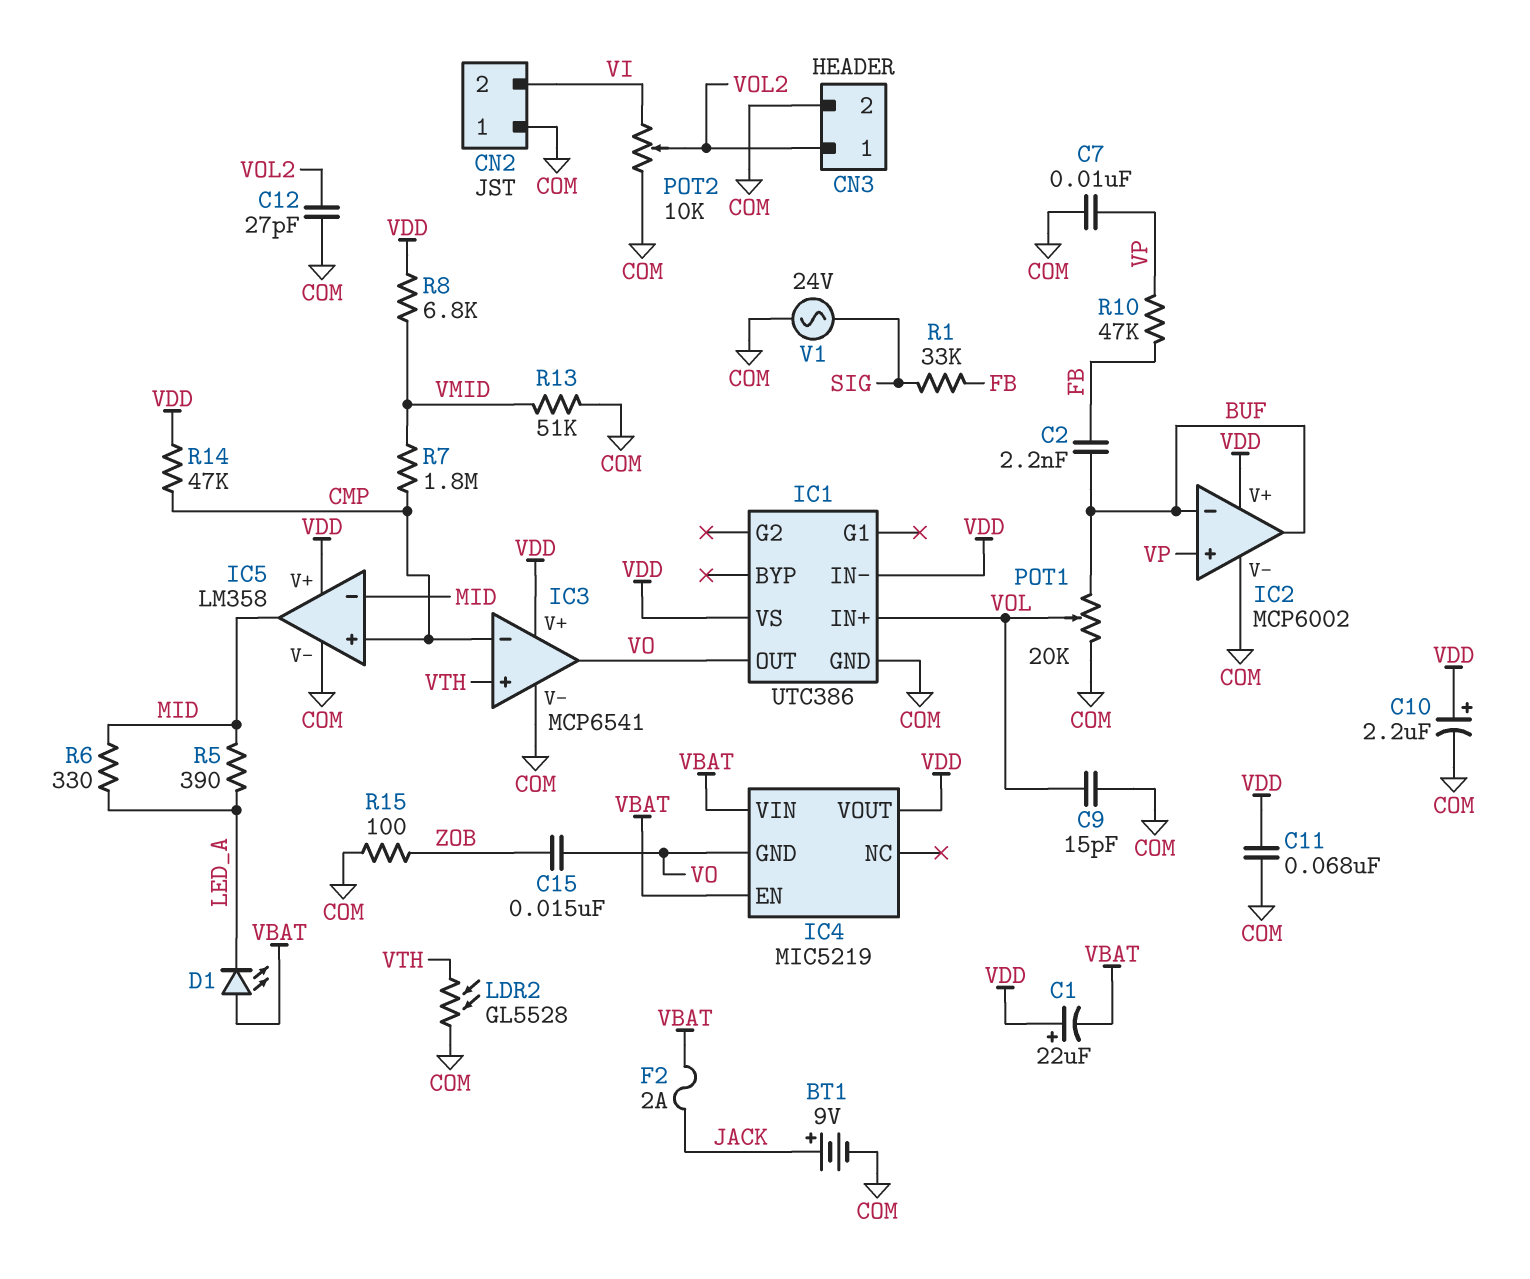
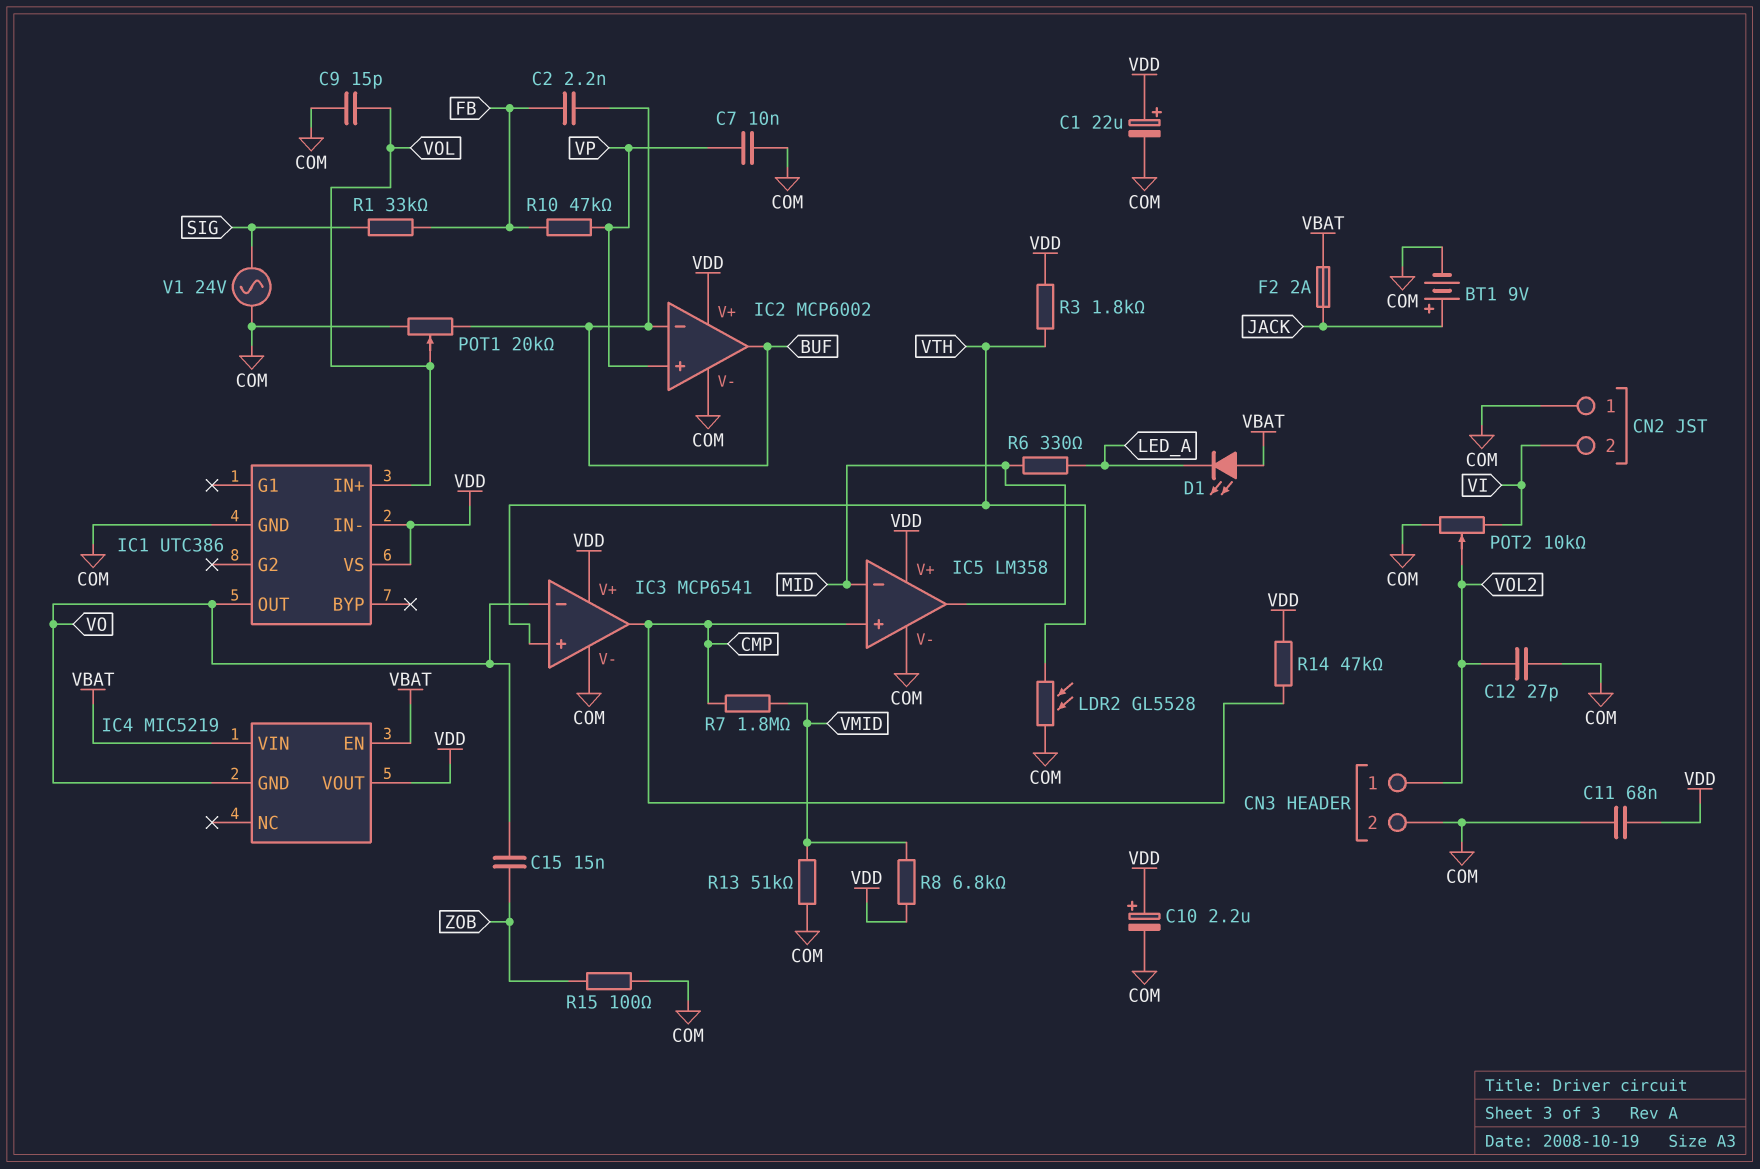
C1: 22uF (plus VDD, minus VBAT) -> 22uF (plus VDD, minus COM)
IC3 pin in-: CMP -> VO
IC3 pin out: VO -> CMP
R3: none -> 1.8k (VDD, VTH)
R5: 390 (LED_A, MID) -> none

